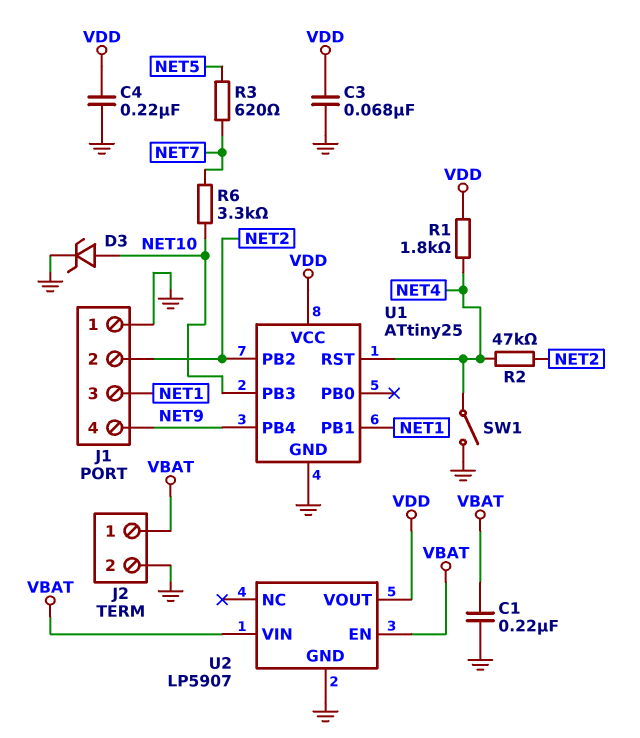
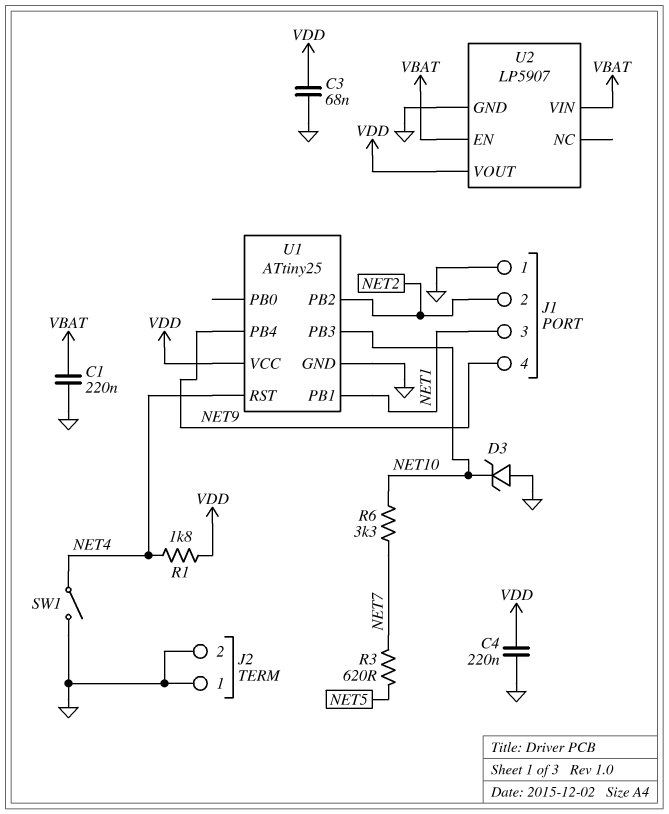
D3: zener (A NET10, K GND) -> zener (A GND, K NET10)
J2 pin 1: VBAT -> GND
R2: 47k (NET2, NET4) -> none

